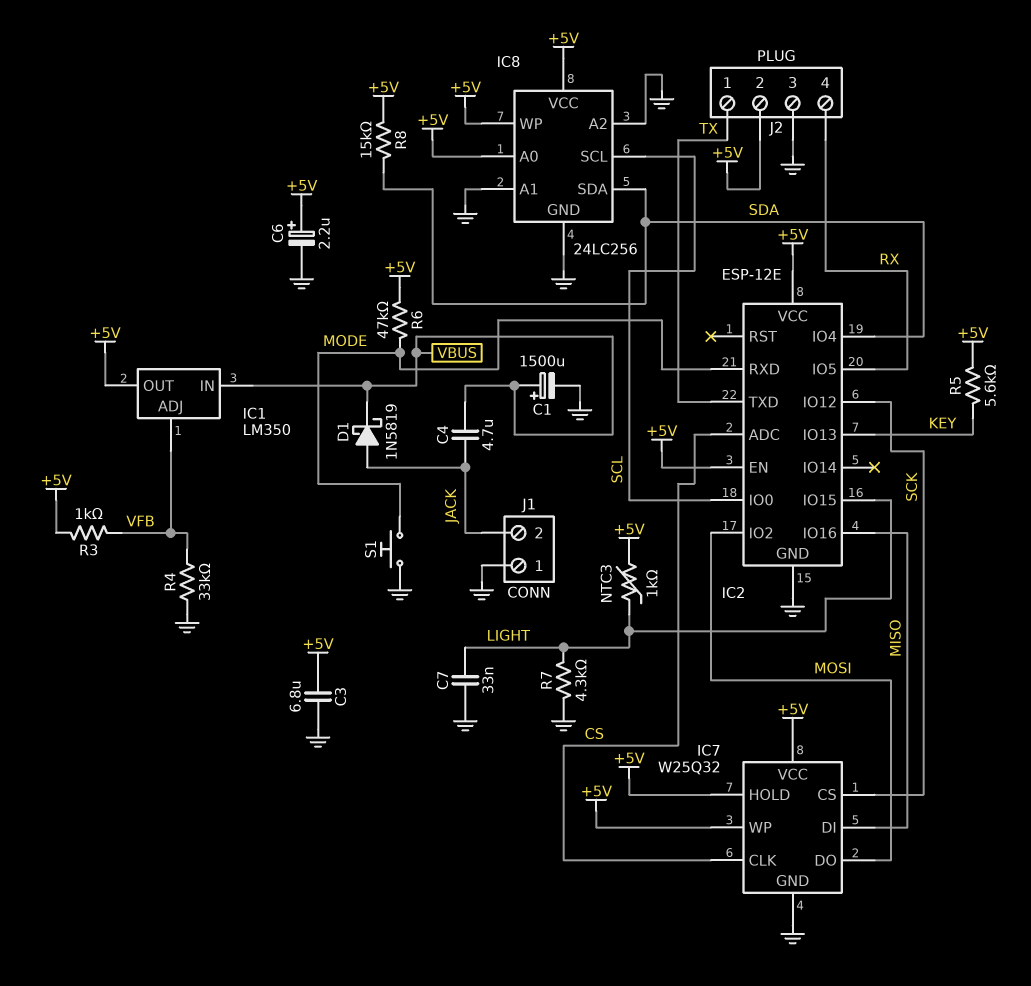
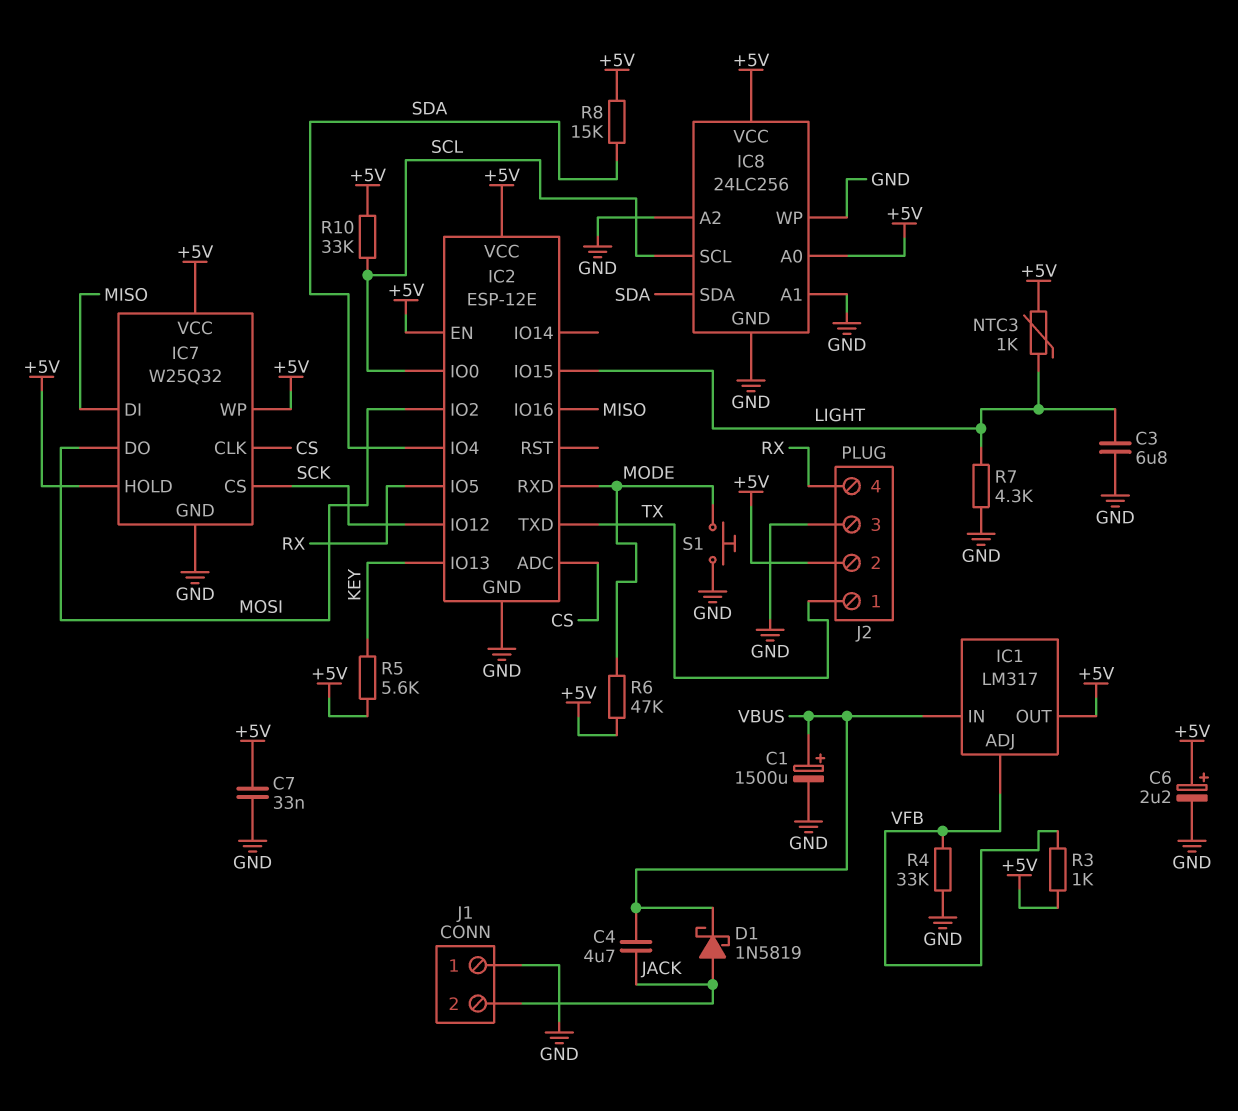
C3: 6.8uF (+5V, GND) -> 6.8uF (GND, LIGHT)
C7: 33nF (GND, LIGHT) -> 33nF (+5V, GND)
IC1: LM350 -> LM317
IC8 pin WP: +5V -> GND
R10: none -> 33k (+5V, SCL)

